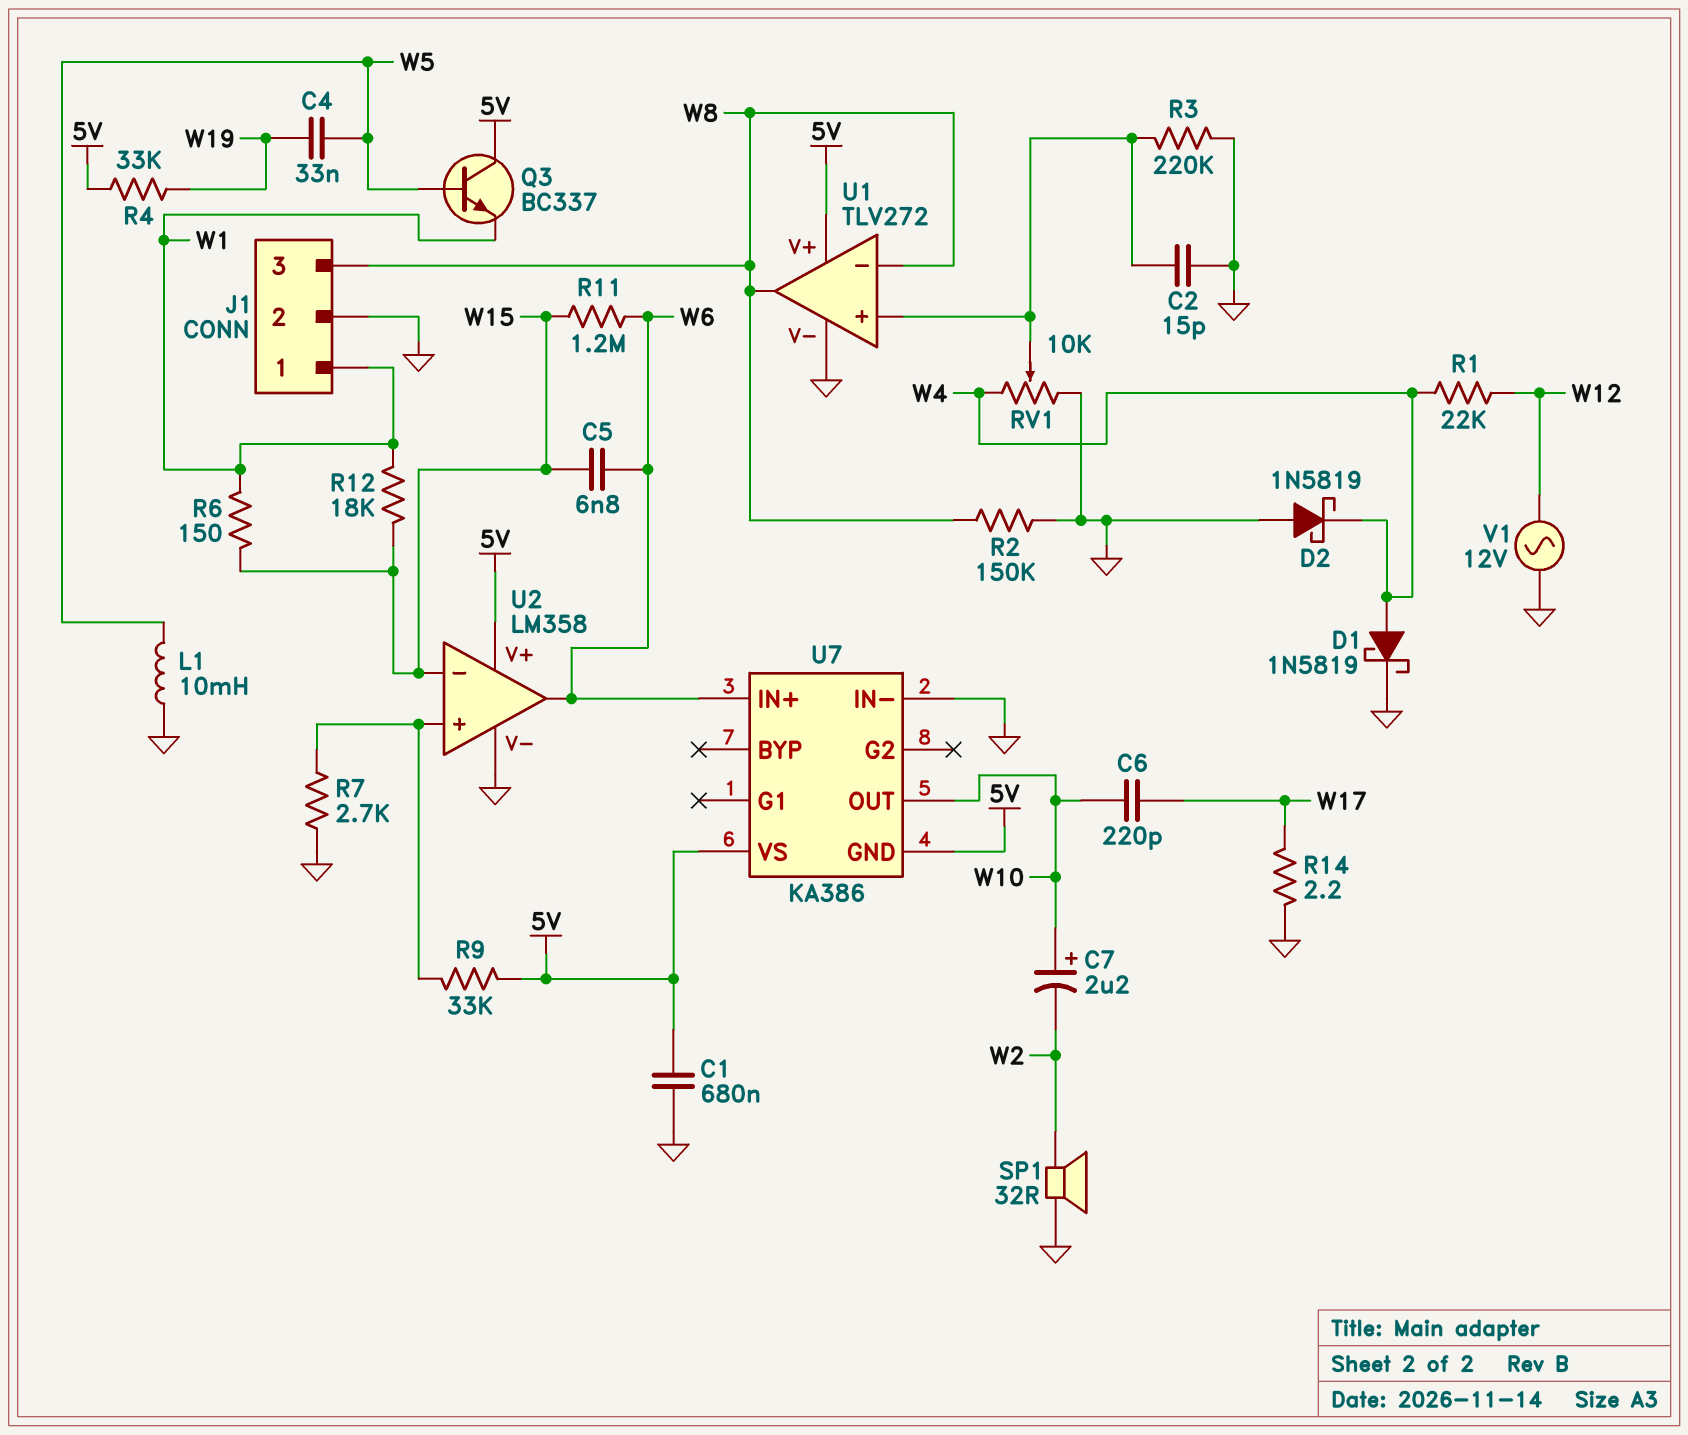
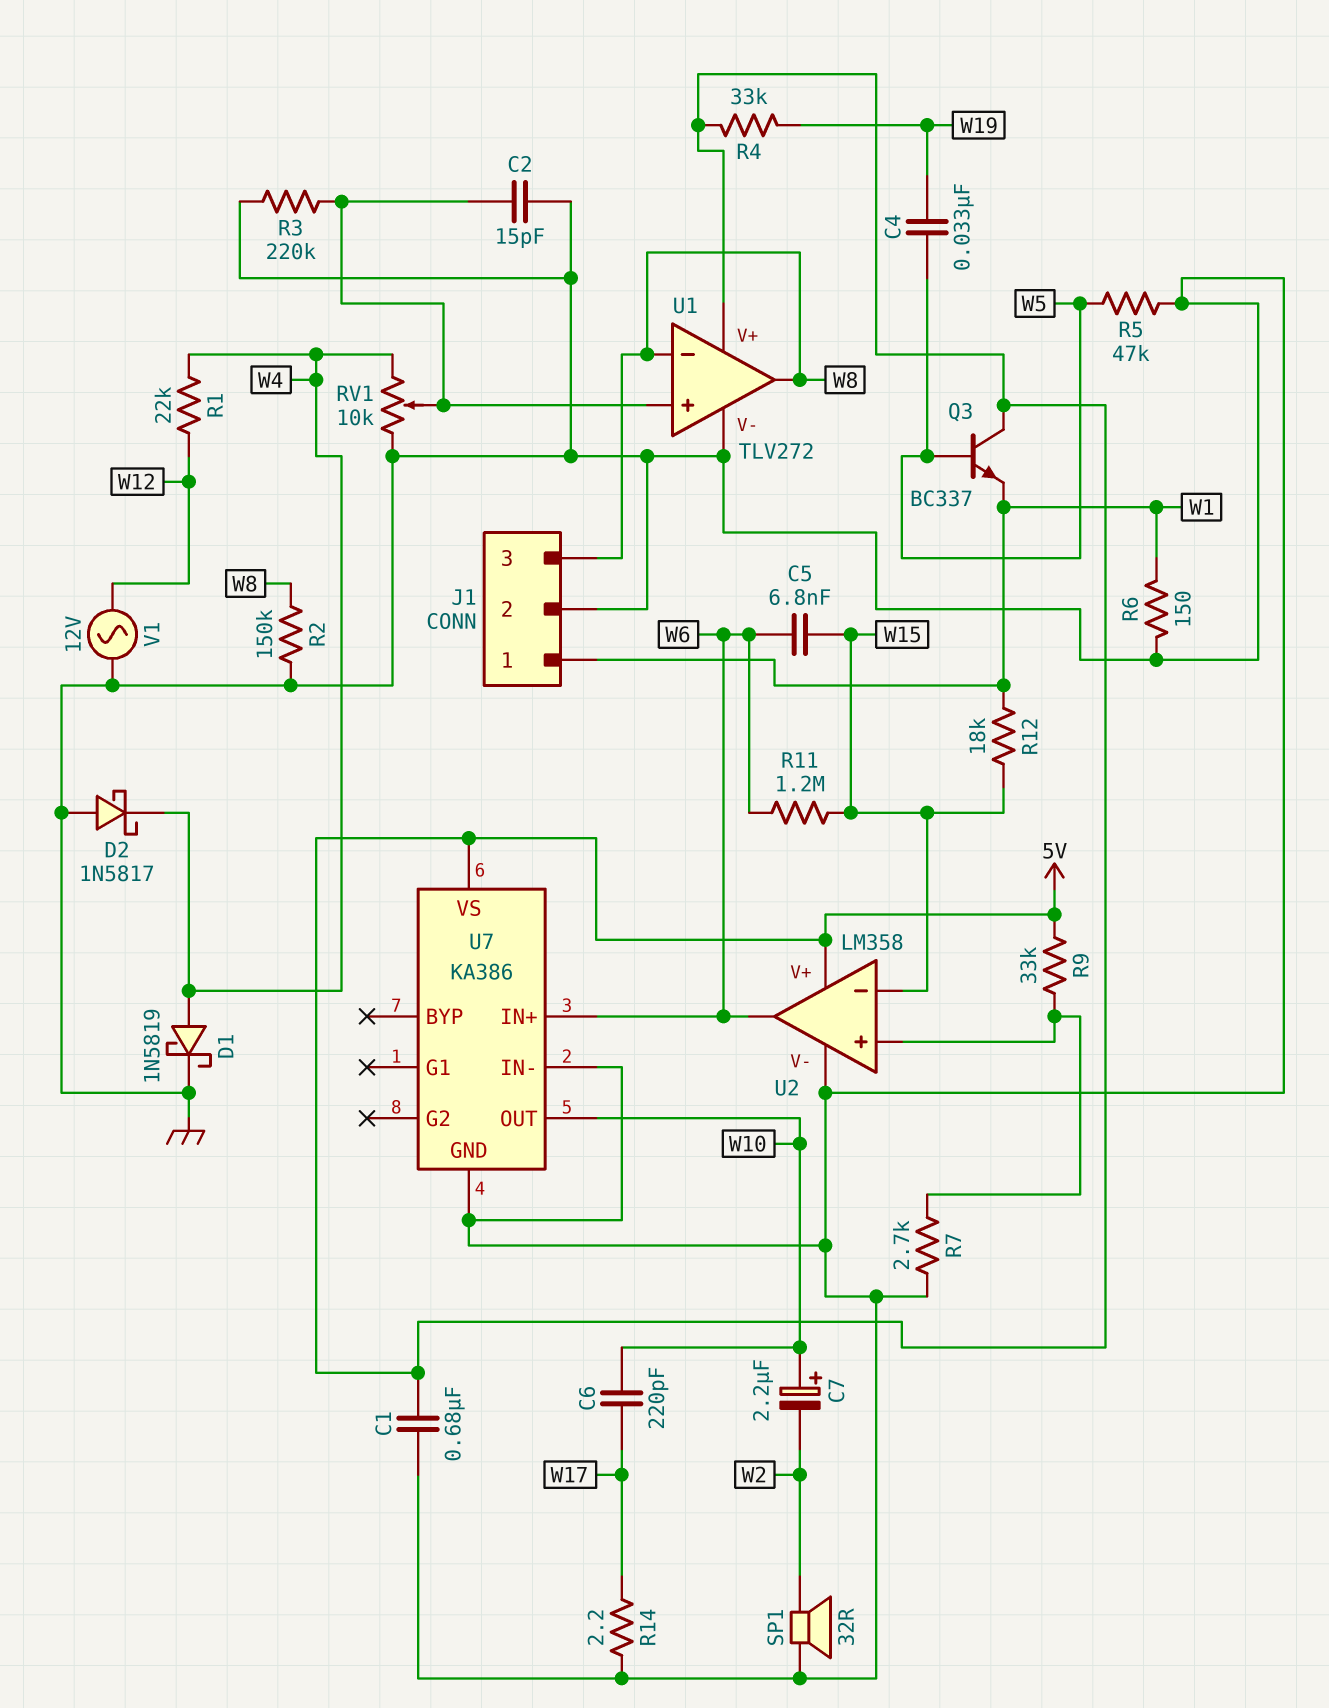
D2: schottky 1N5819 (A GND, K W4) -> schottky 1N5817 (A GND, K W4)
L1: 10mH (GND, W5) -> none
R5: none -> 47k (GND, W5)
R6: 150 (W1, W15) -> 150 (GND, W1)
U7 pin GND: 5V -> GND

